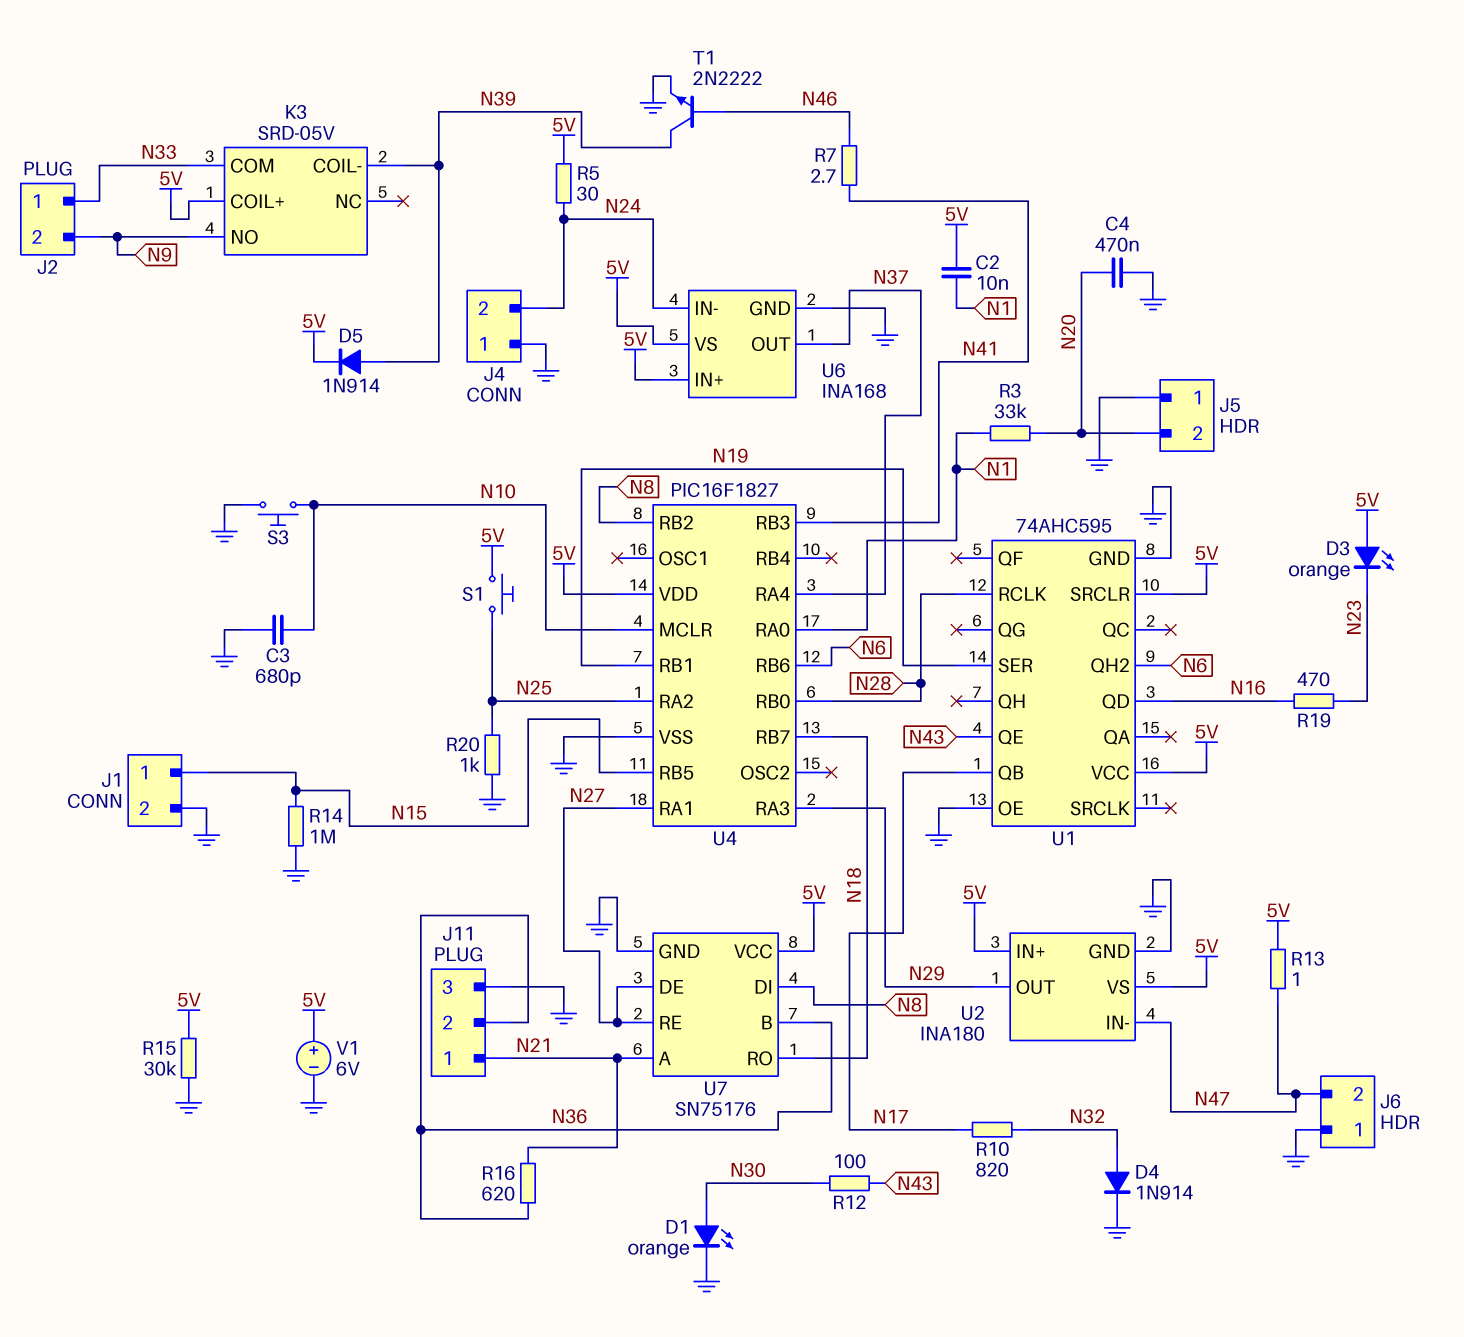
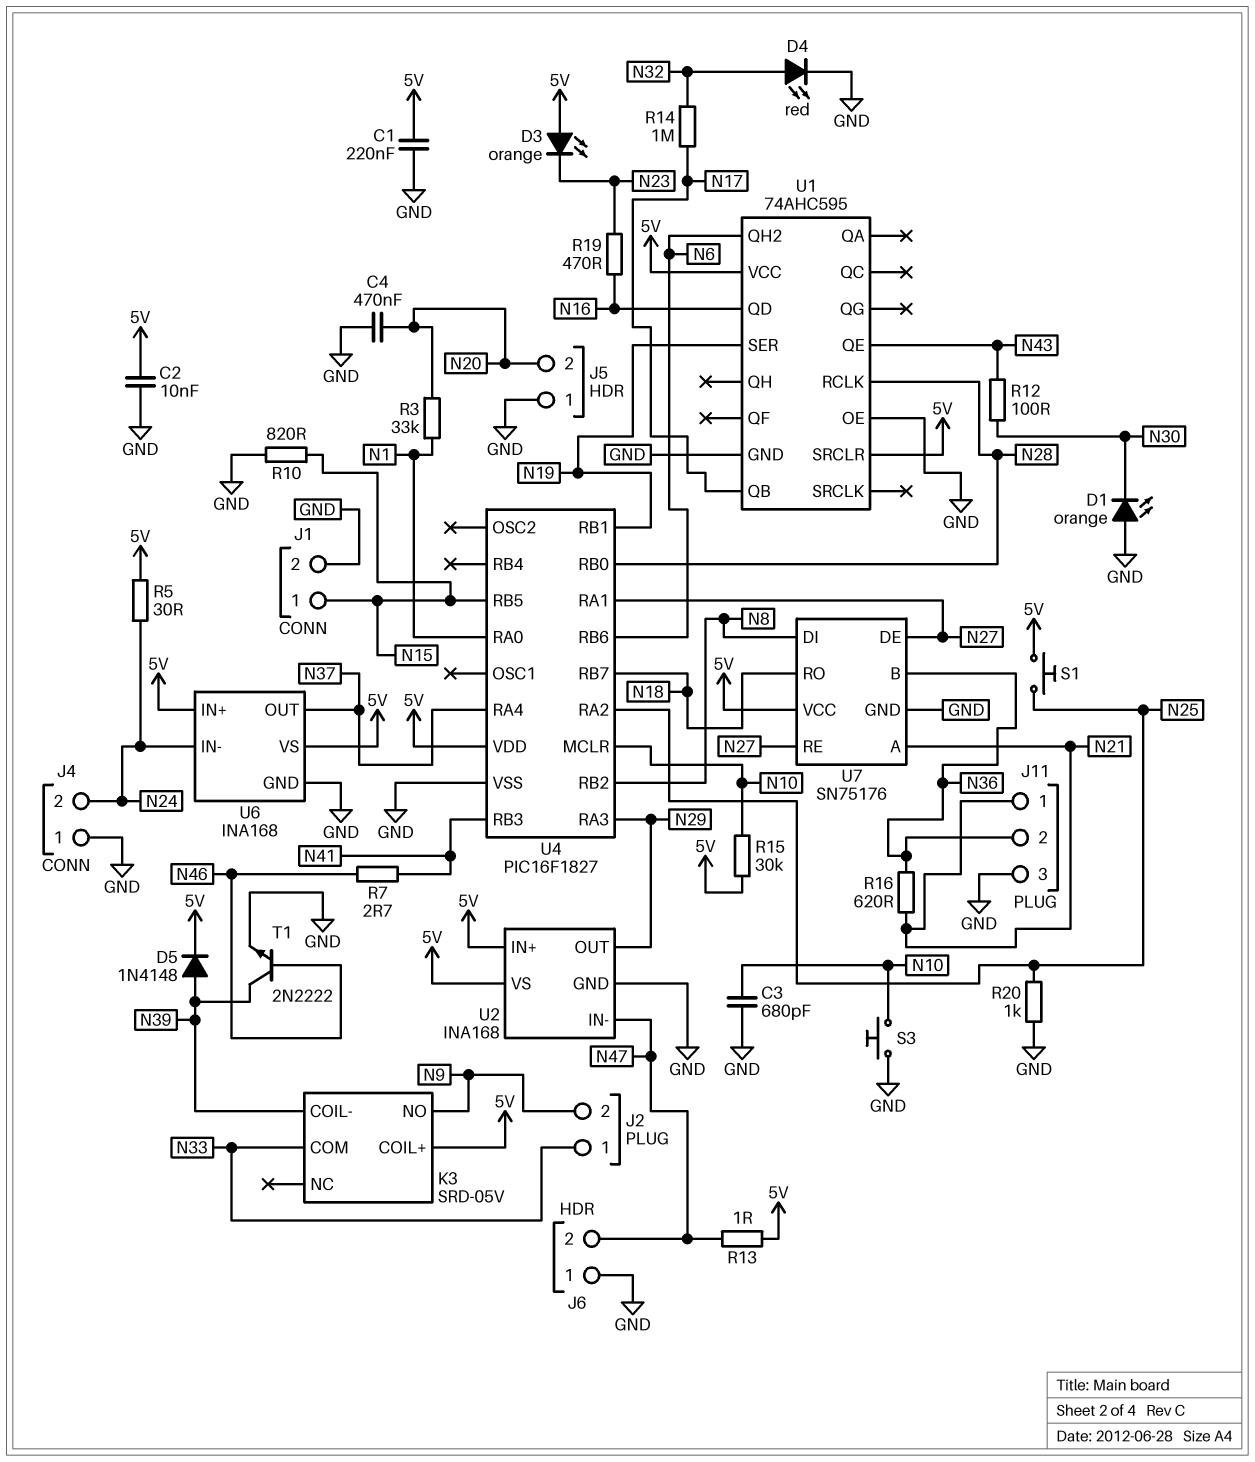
C1: none -> 220nF (5V, GND)
C2: 10nF (5V, N1) -> 10nF (5V, GND)
D1: LED orange (A N30, K GND) -> LED orange (A GND, K N30)
D4: diode 1N914 (A N32, K GND) -> LED red (A N32, K GND)
D5: diode 1N914 (A N39, K 5V) -> diode 1N4148 (A N39, K 5V)
R10: 820 (N17, N32) -> 820 (GND, N15)
R14: 1M (GND, N15) -> 1M (N17, N32)
R15: 30k (5V, GND) -> 30k (5V, N10)
U2: INA180 -> INA168
V1: 6V (plus 5V, minus GND) -> none

